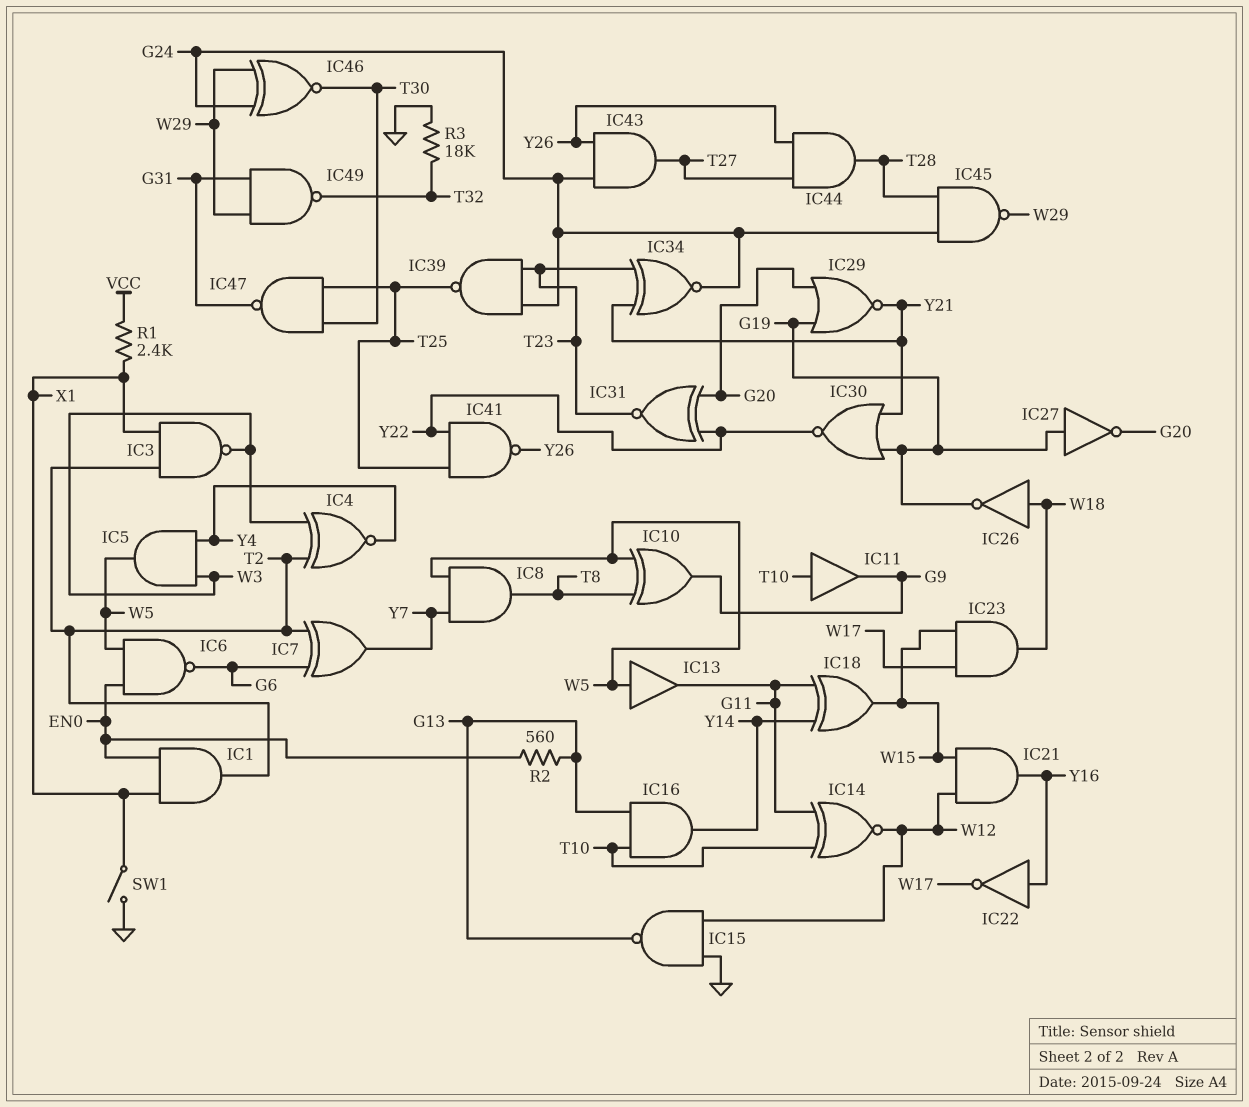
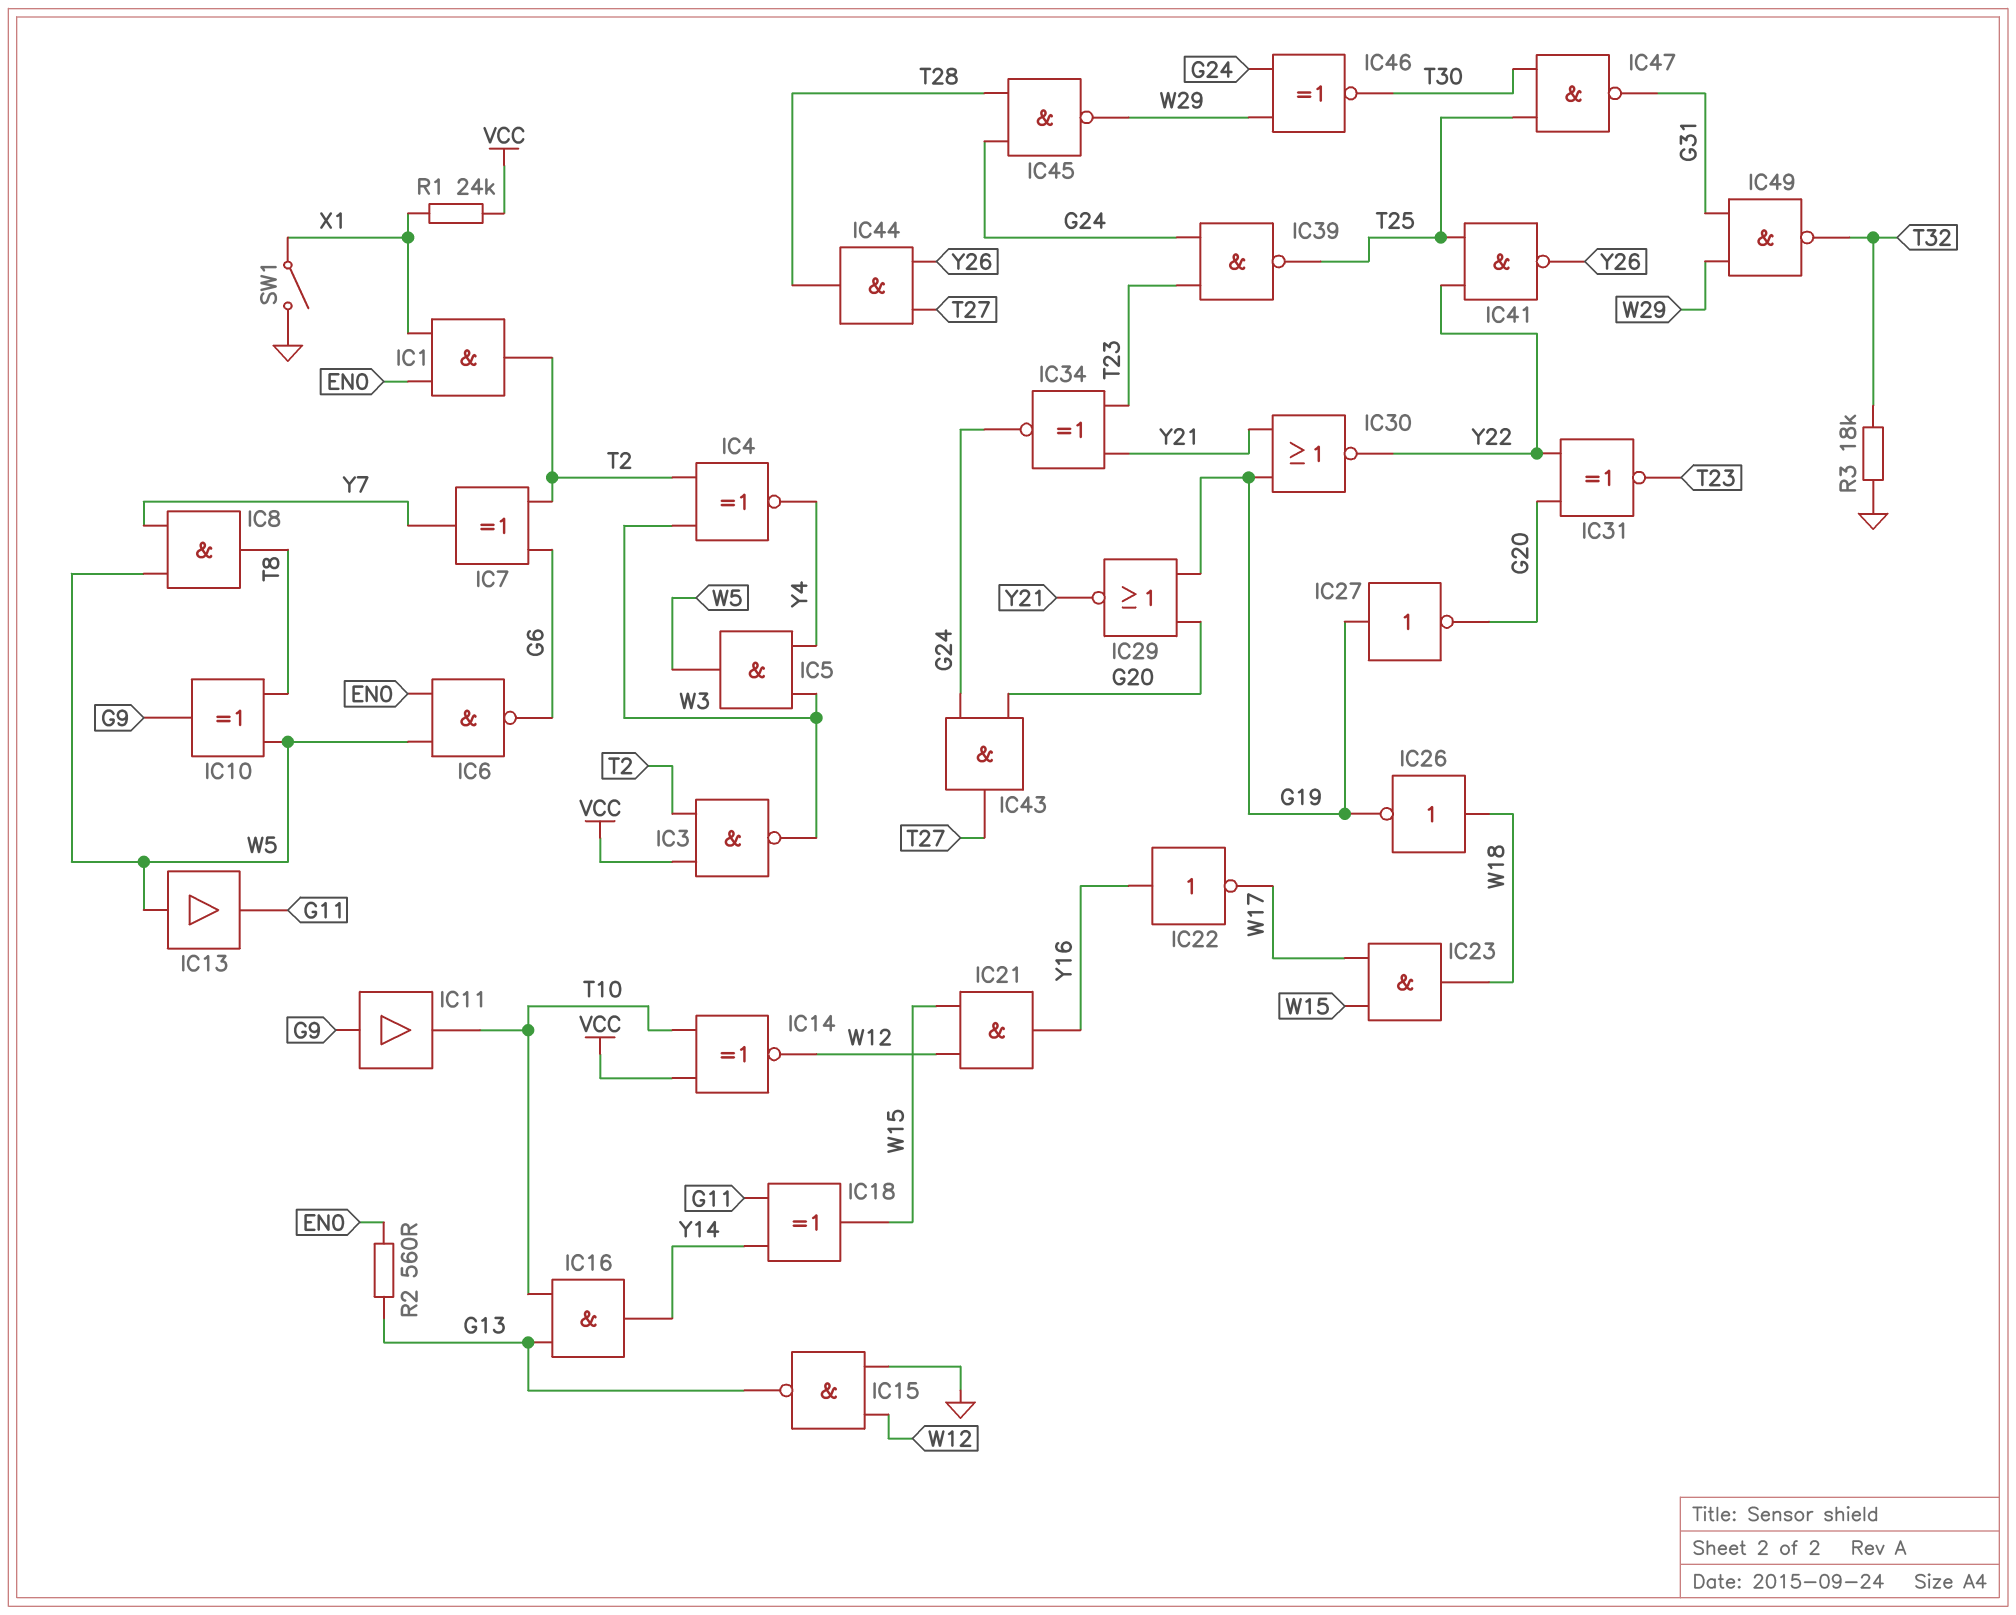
IC3: NAND (in T2, in X1, out W3) -> NAND (in T2, in VCC, out W3)
IC11: buffer (in T10, out G9) -> buffer (in G9, out T10)
IC14: XNOR (in G11, in T10, out W12) -> XNOR (in T10, in VCC, out W12)
IC43: AND (in G24, in Y26, out T27) -> AND (in G20, in G24, out T27)
R1: 2.4k (VCC, X1) -> 24k (VCC, X1)

